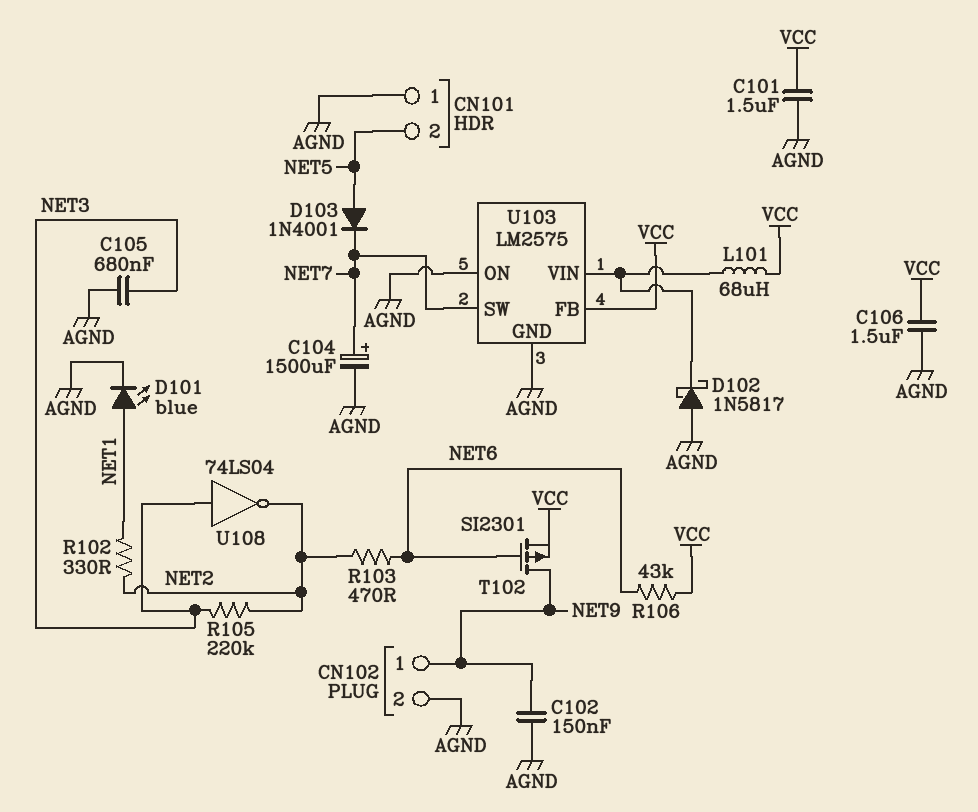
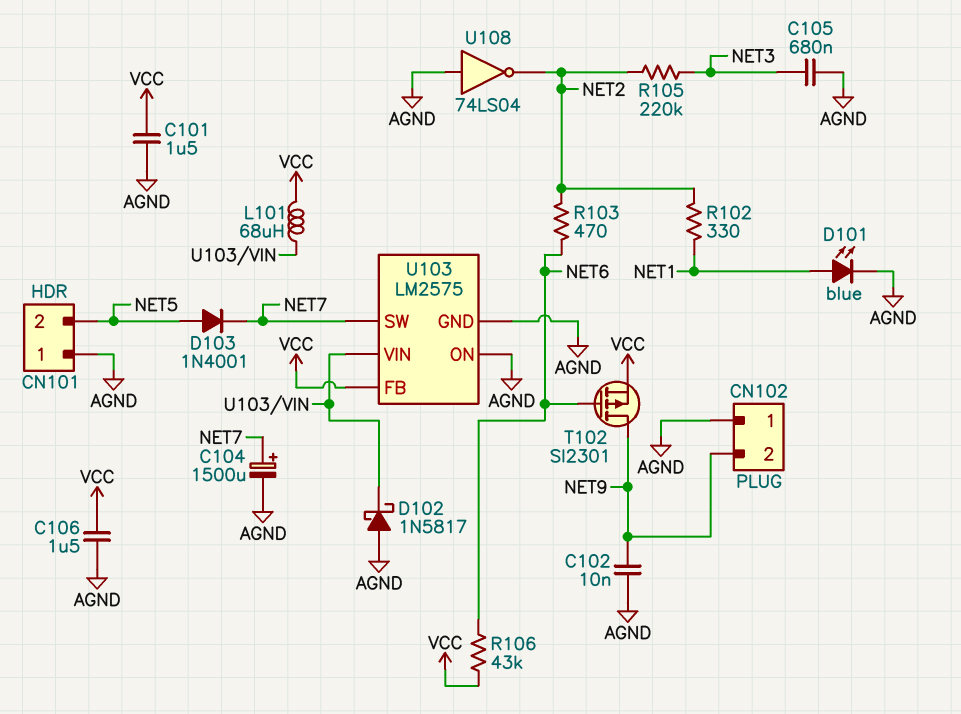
C102: 150nF (AGND, NET9) -> 10nF (AGND, NET9)
CN102 pin 1: NET9 -> AGND
CN102 pin 2: AGND -> NET9
U108: NOT 74LS04 (in NET3, out NET2) -> NOT 74LS04 (in AGND, out NET2)

